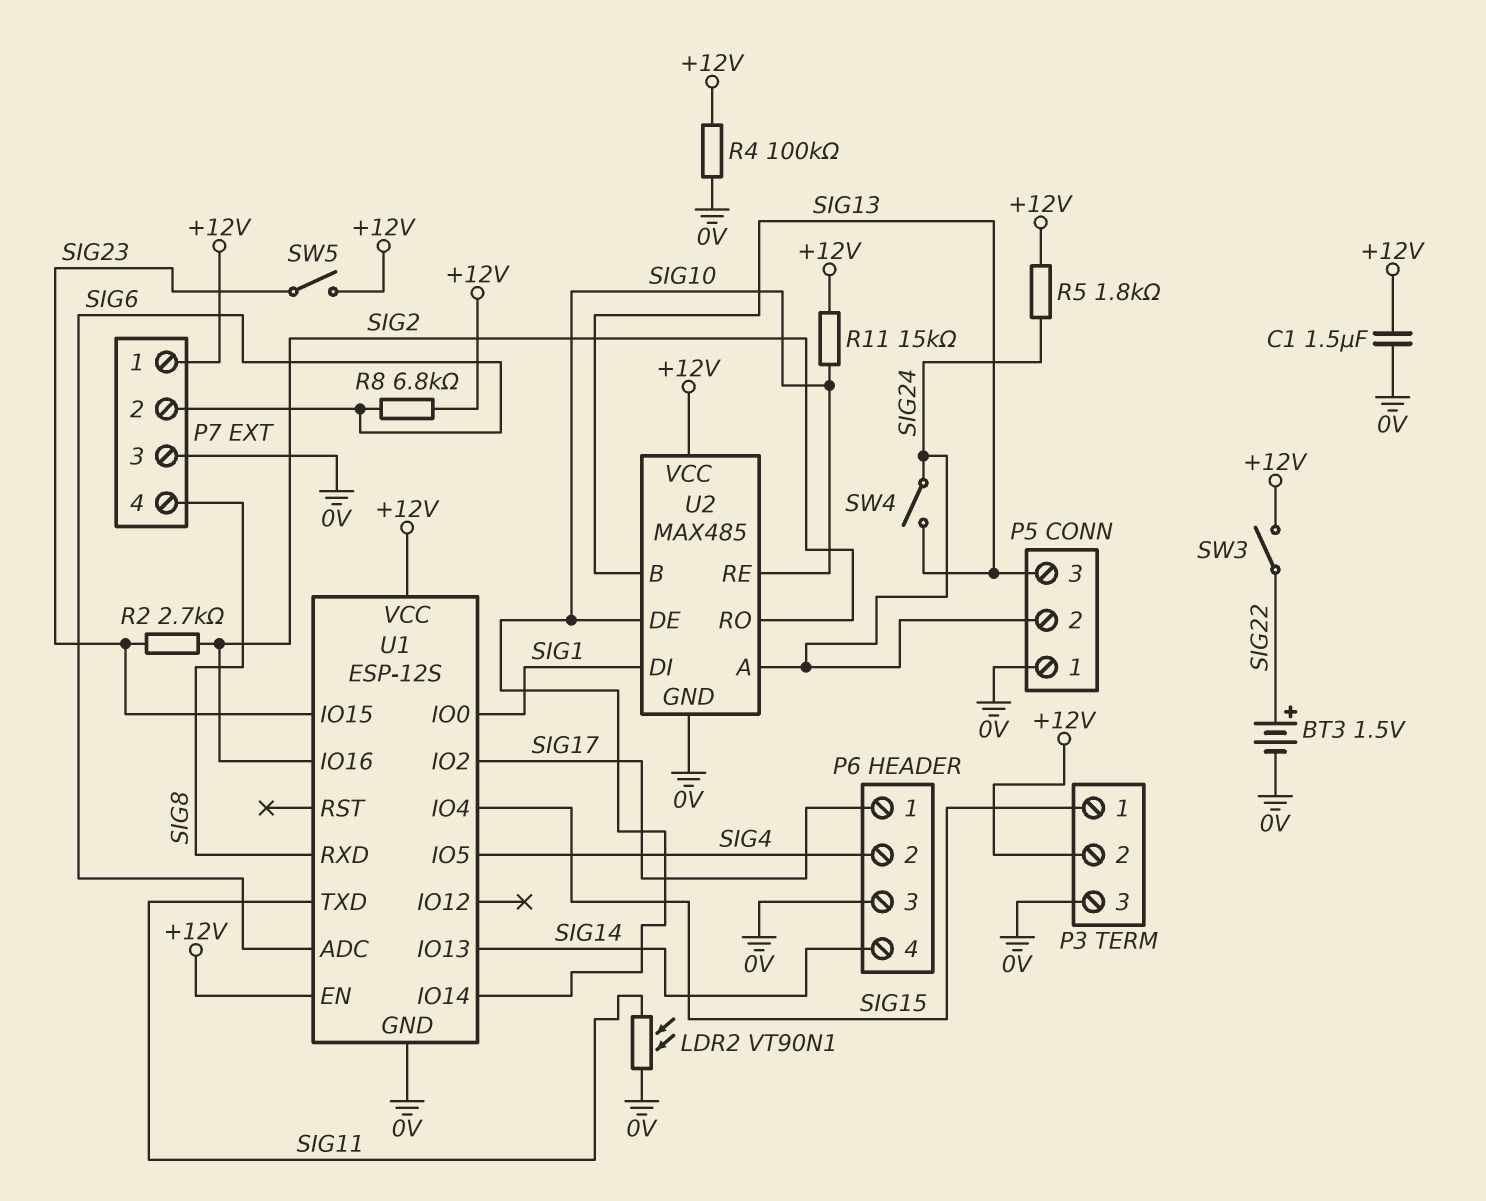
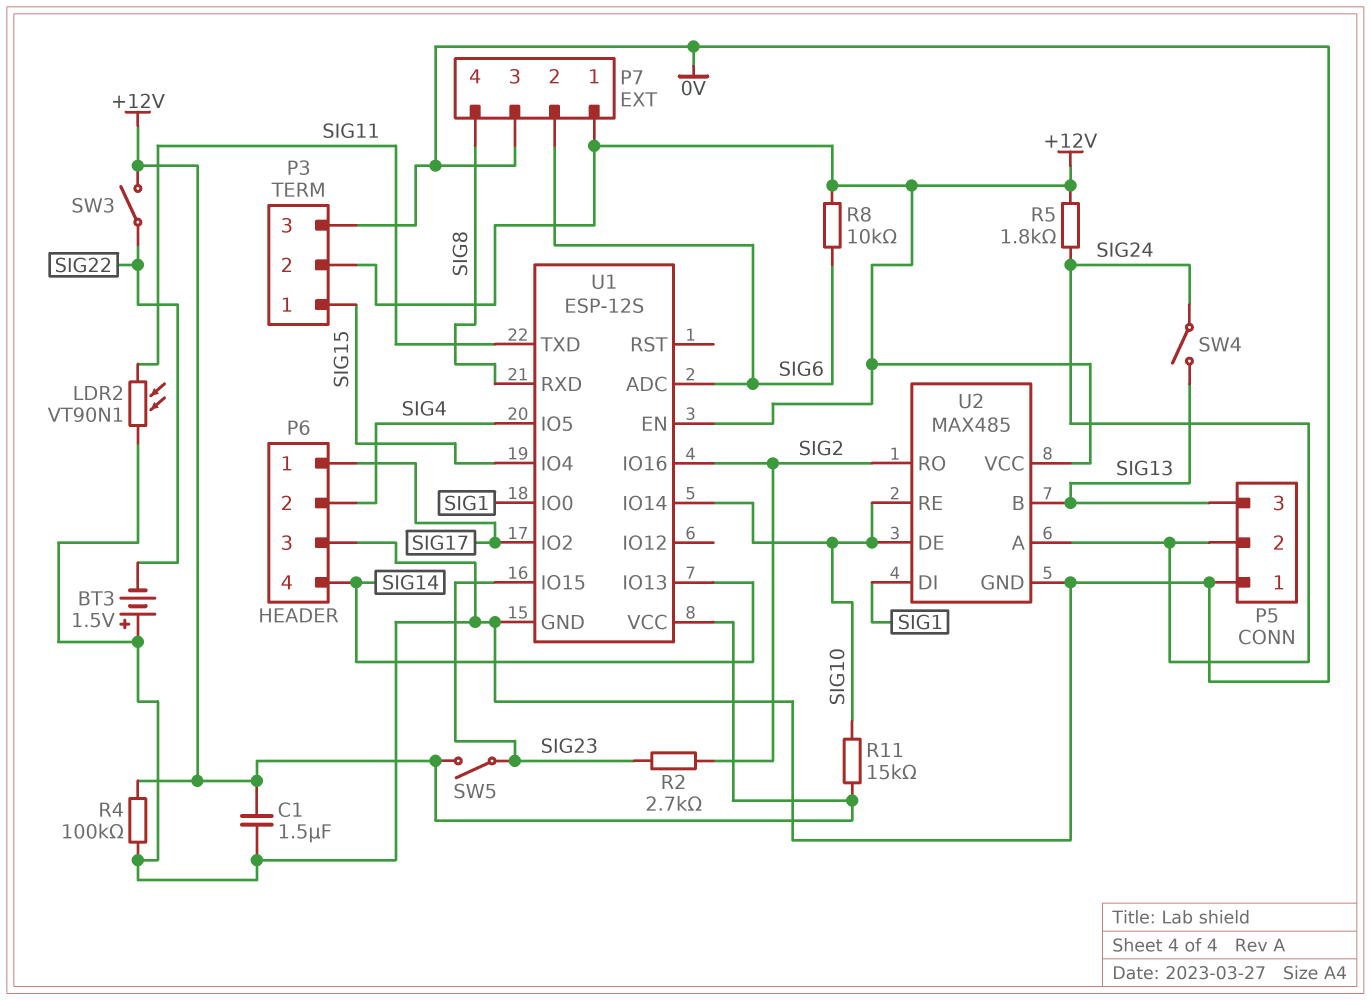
BT3: 1.5V (plus SIG22, minus 0V) -> 1.5V (plus 0V, minus SIG22)
R8: 6.8k (+12V, SIG6) -> 10k (+12V, SIG6)

